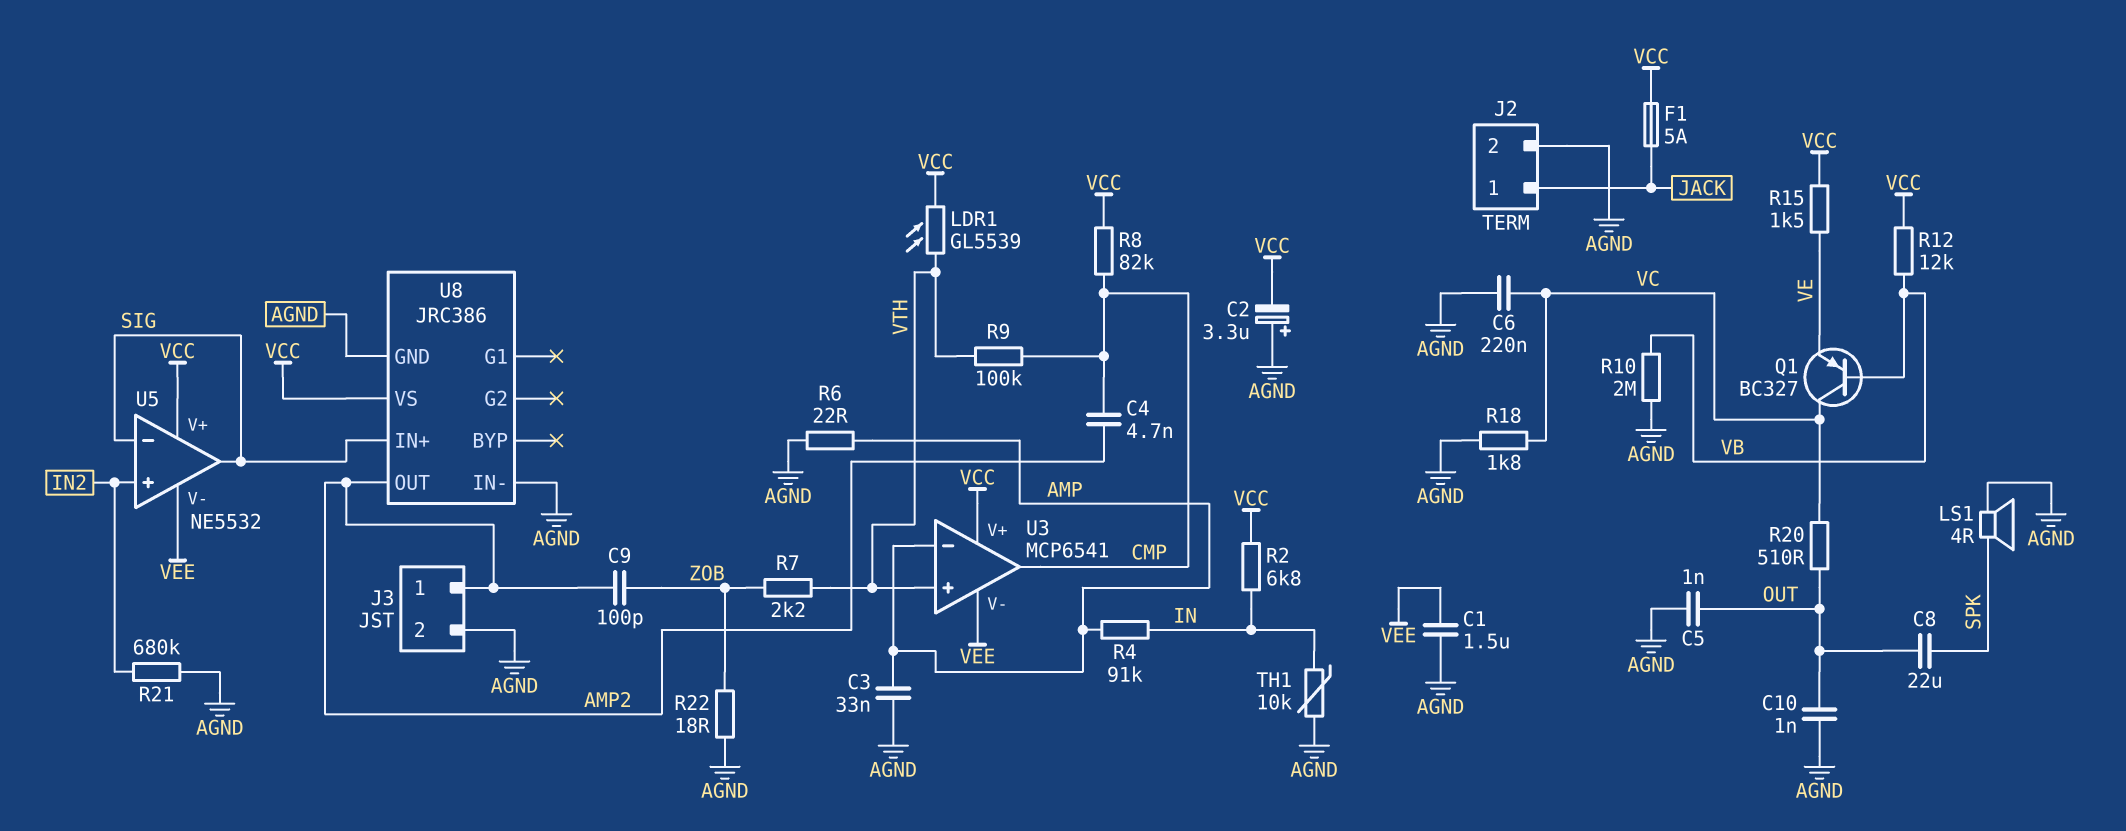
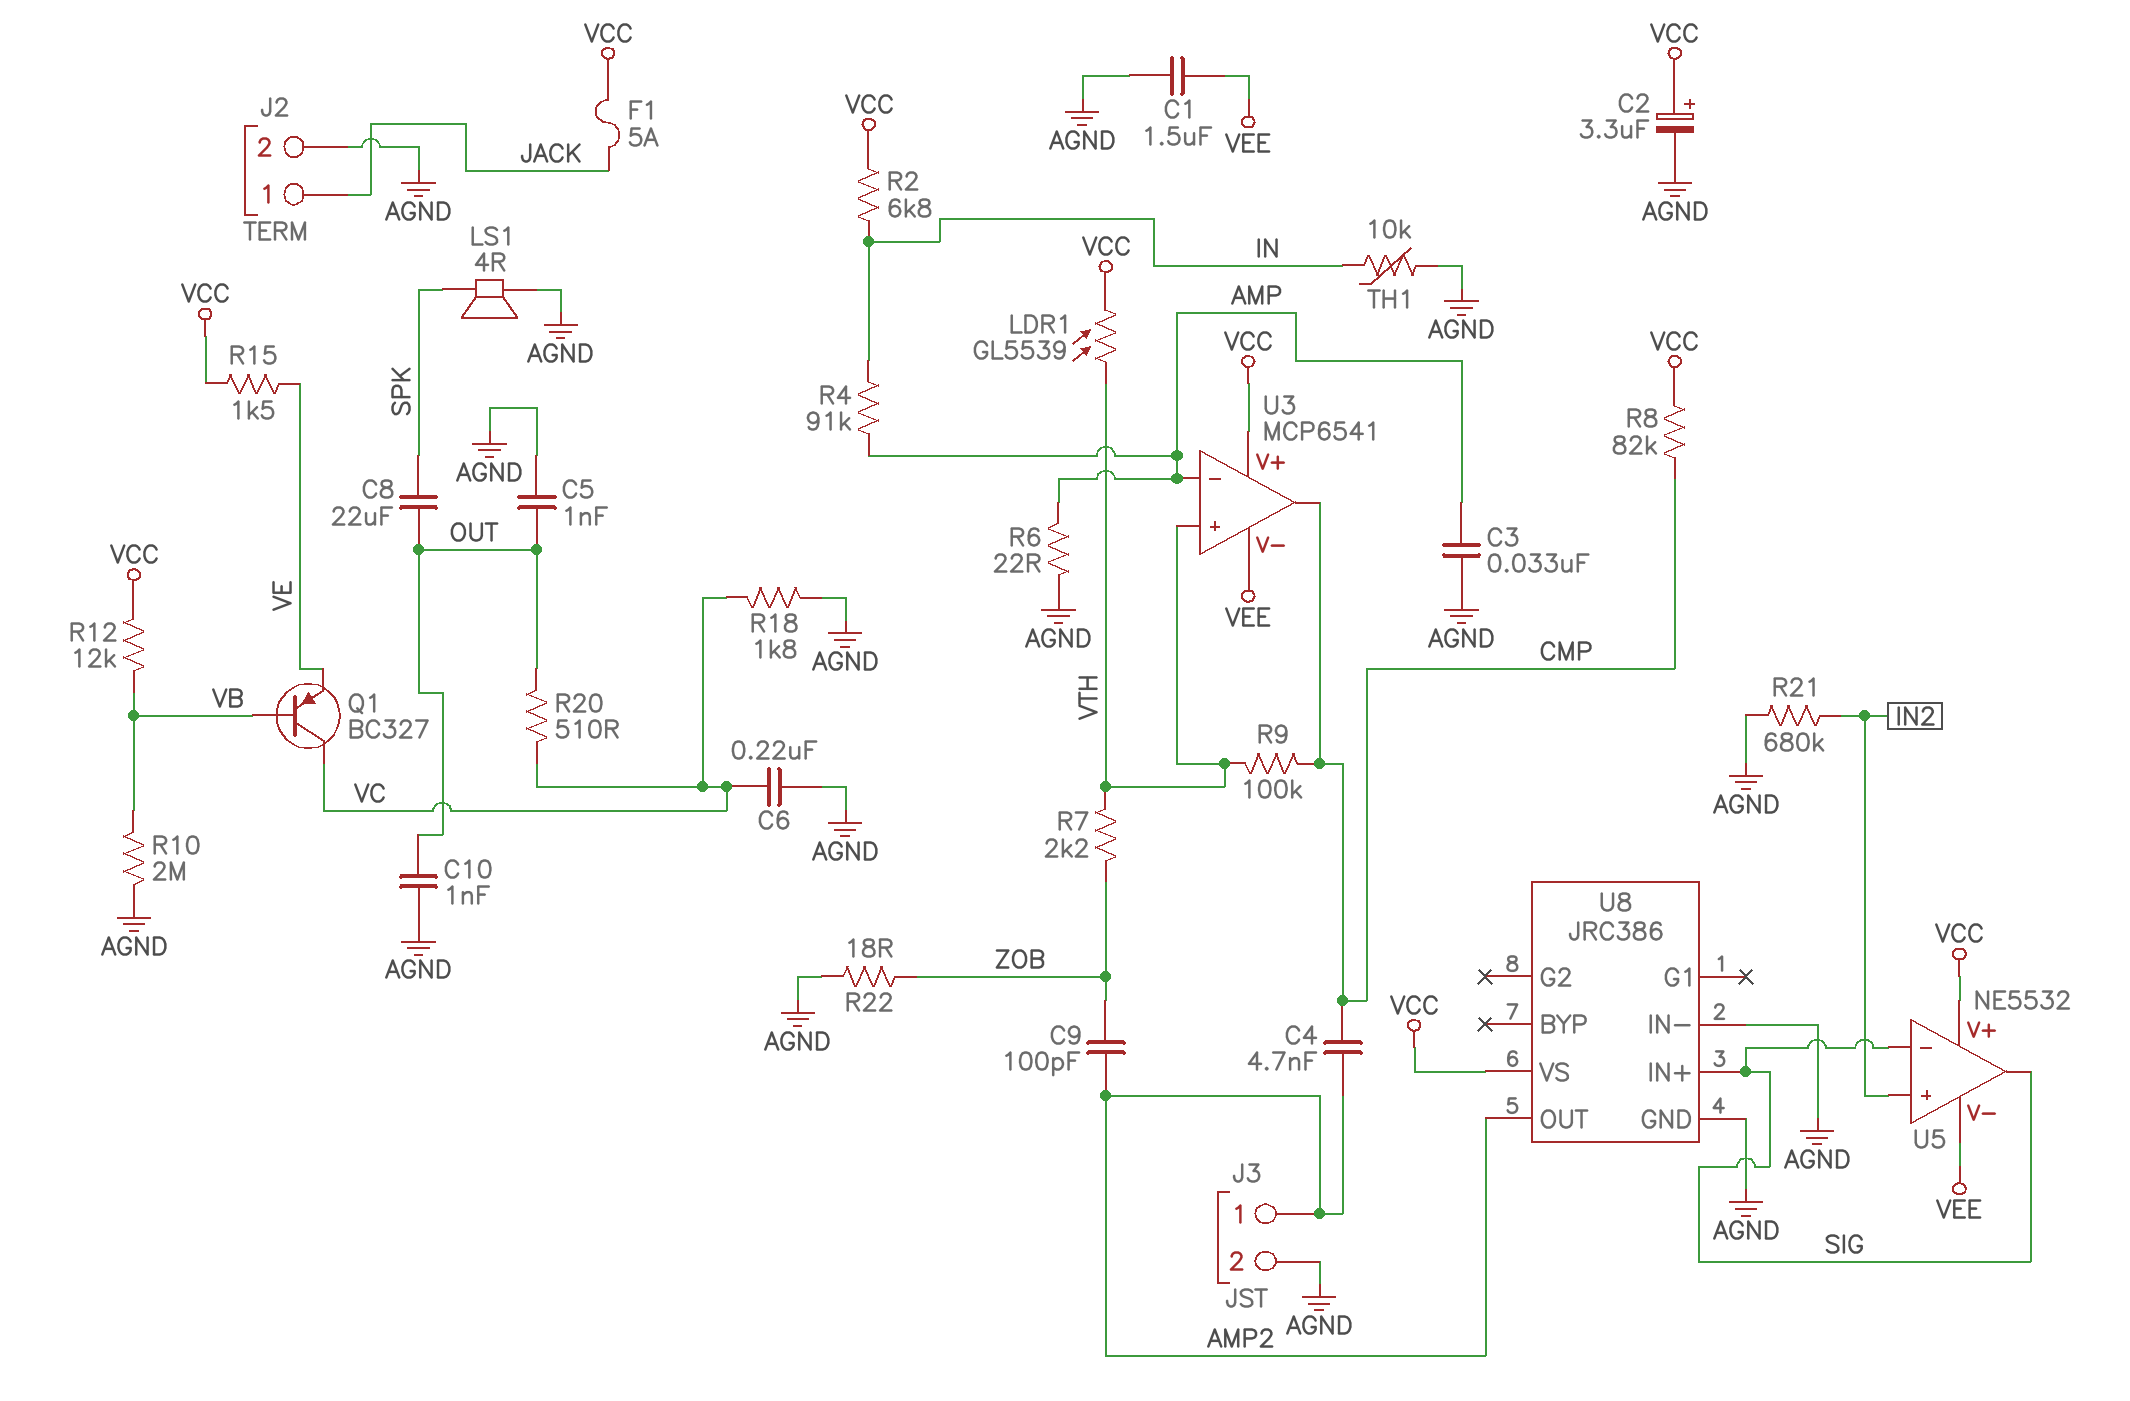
C2: 3.3uF (plus AGND, minus VCC) -> 3.3uF (plus VCC, minus AGND)

